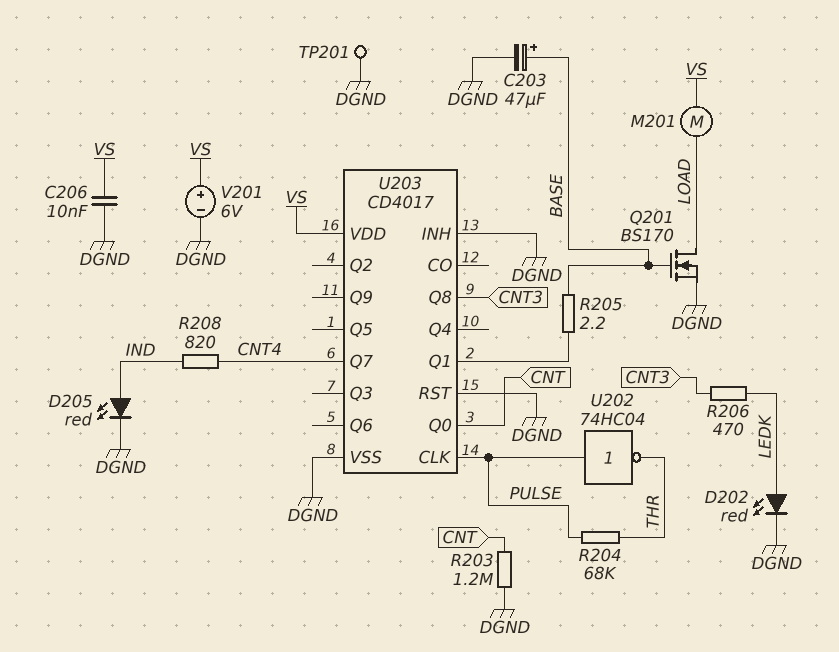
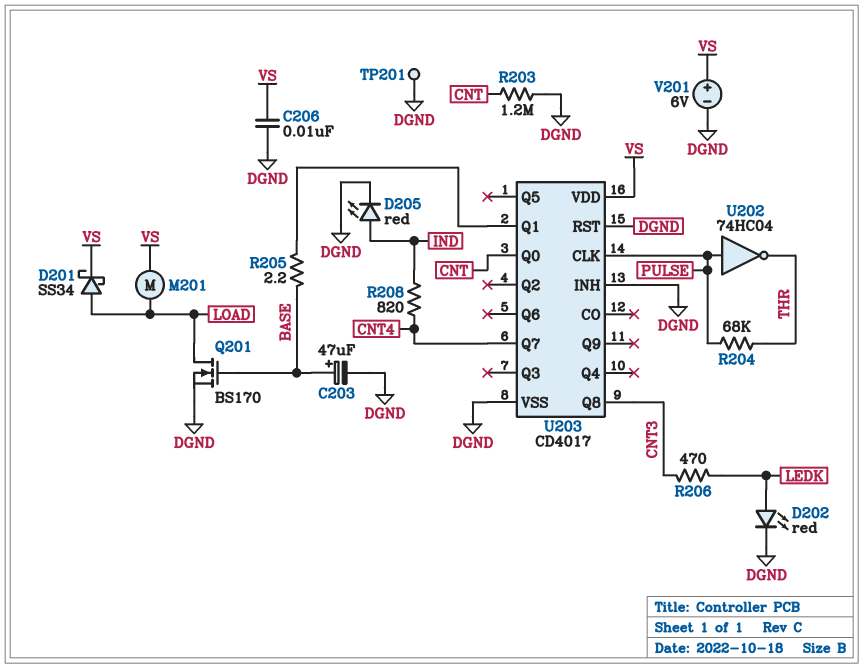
D201: none -> schottky SS34 (A LOAD, K VS)

